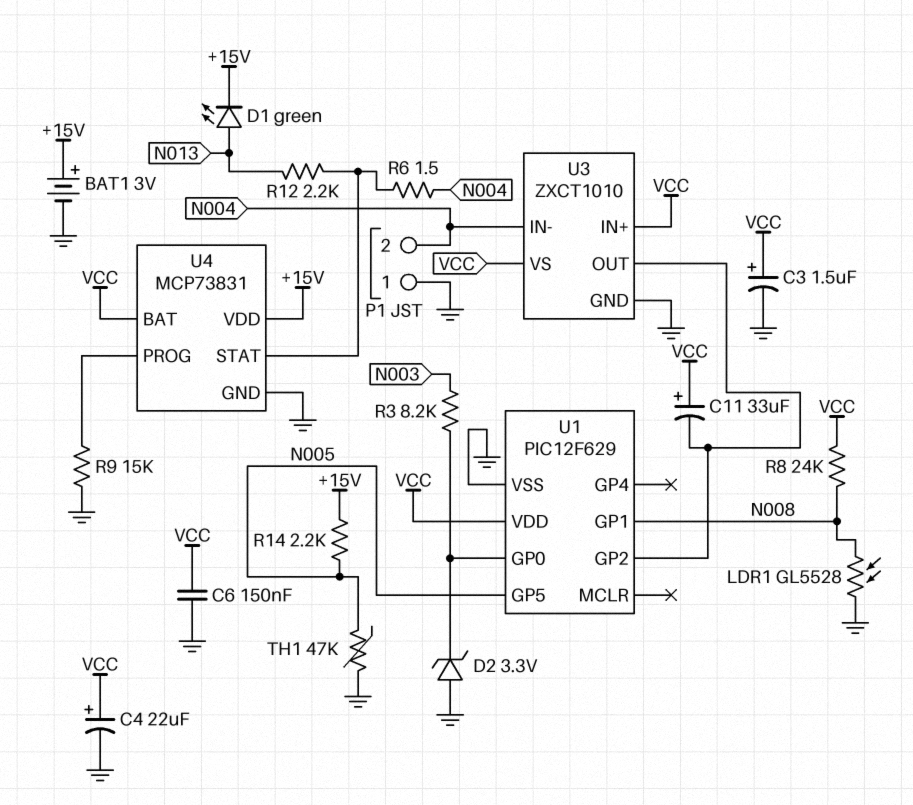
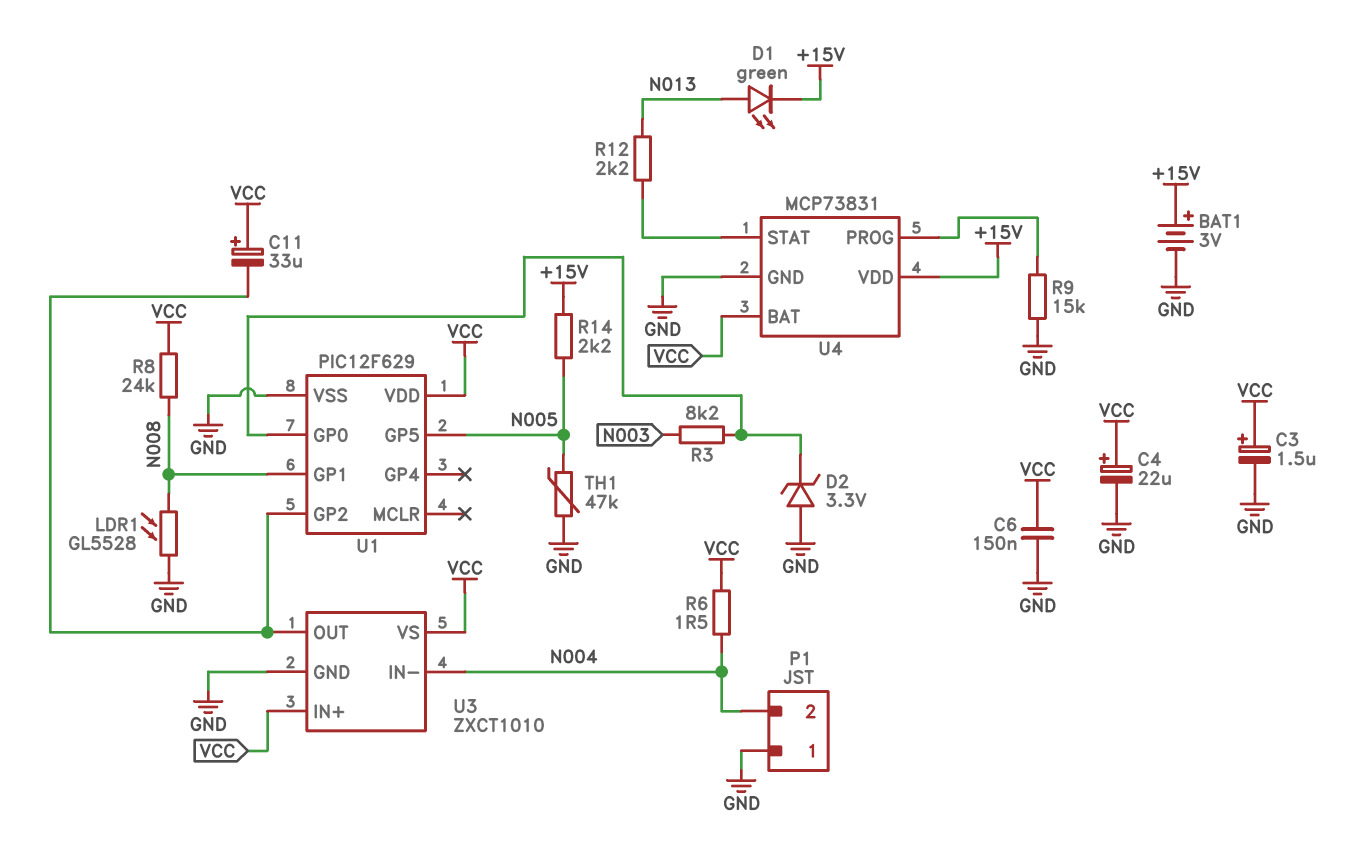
R6: 1.5 (N004, U4/STAT) -> 1.5 (N004, VCC)

